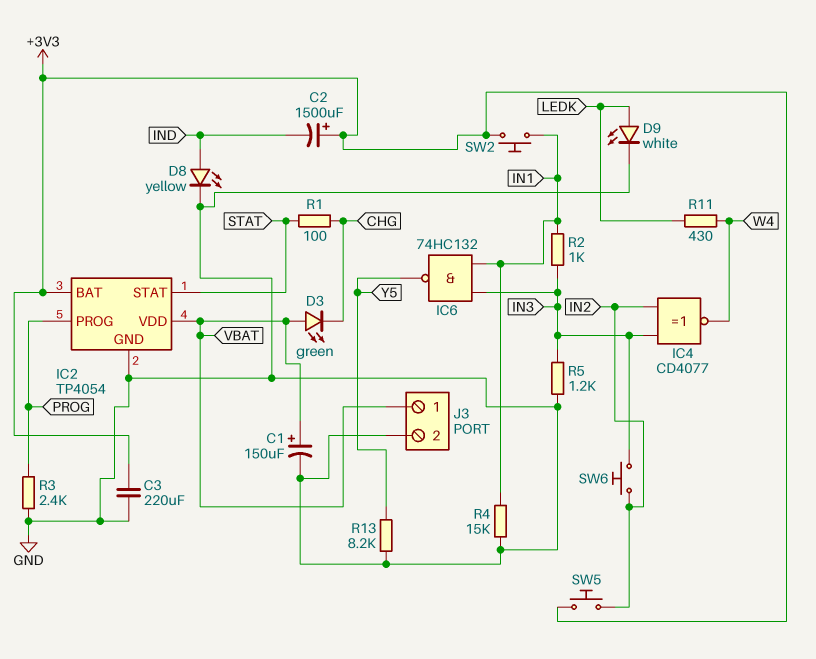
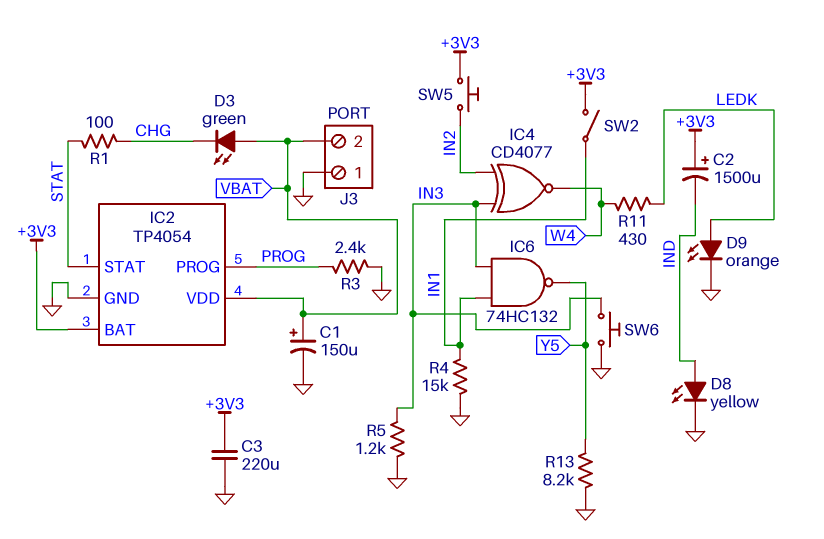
D9: LED white (A LEDK, K GND) -> LED orange (A LEDK, K GND)
J3 pin 1: VBAT -> GND
J3 pin 2: GND -> VBAT
R2: 1k (IN1, IN3) -> none
SW2: button (+3V3, IN1) -> switch (+3V3, IN1)
SW6: button (IN2, IN3) -> button (GND, IN3)

